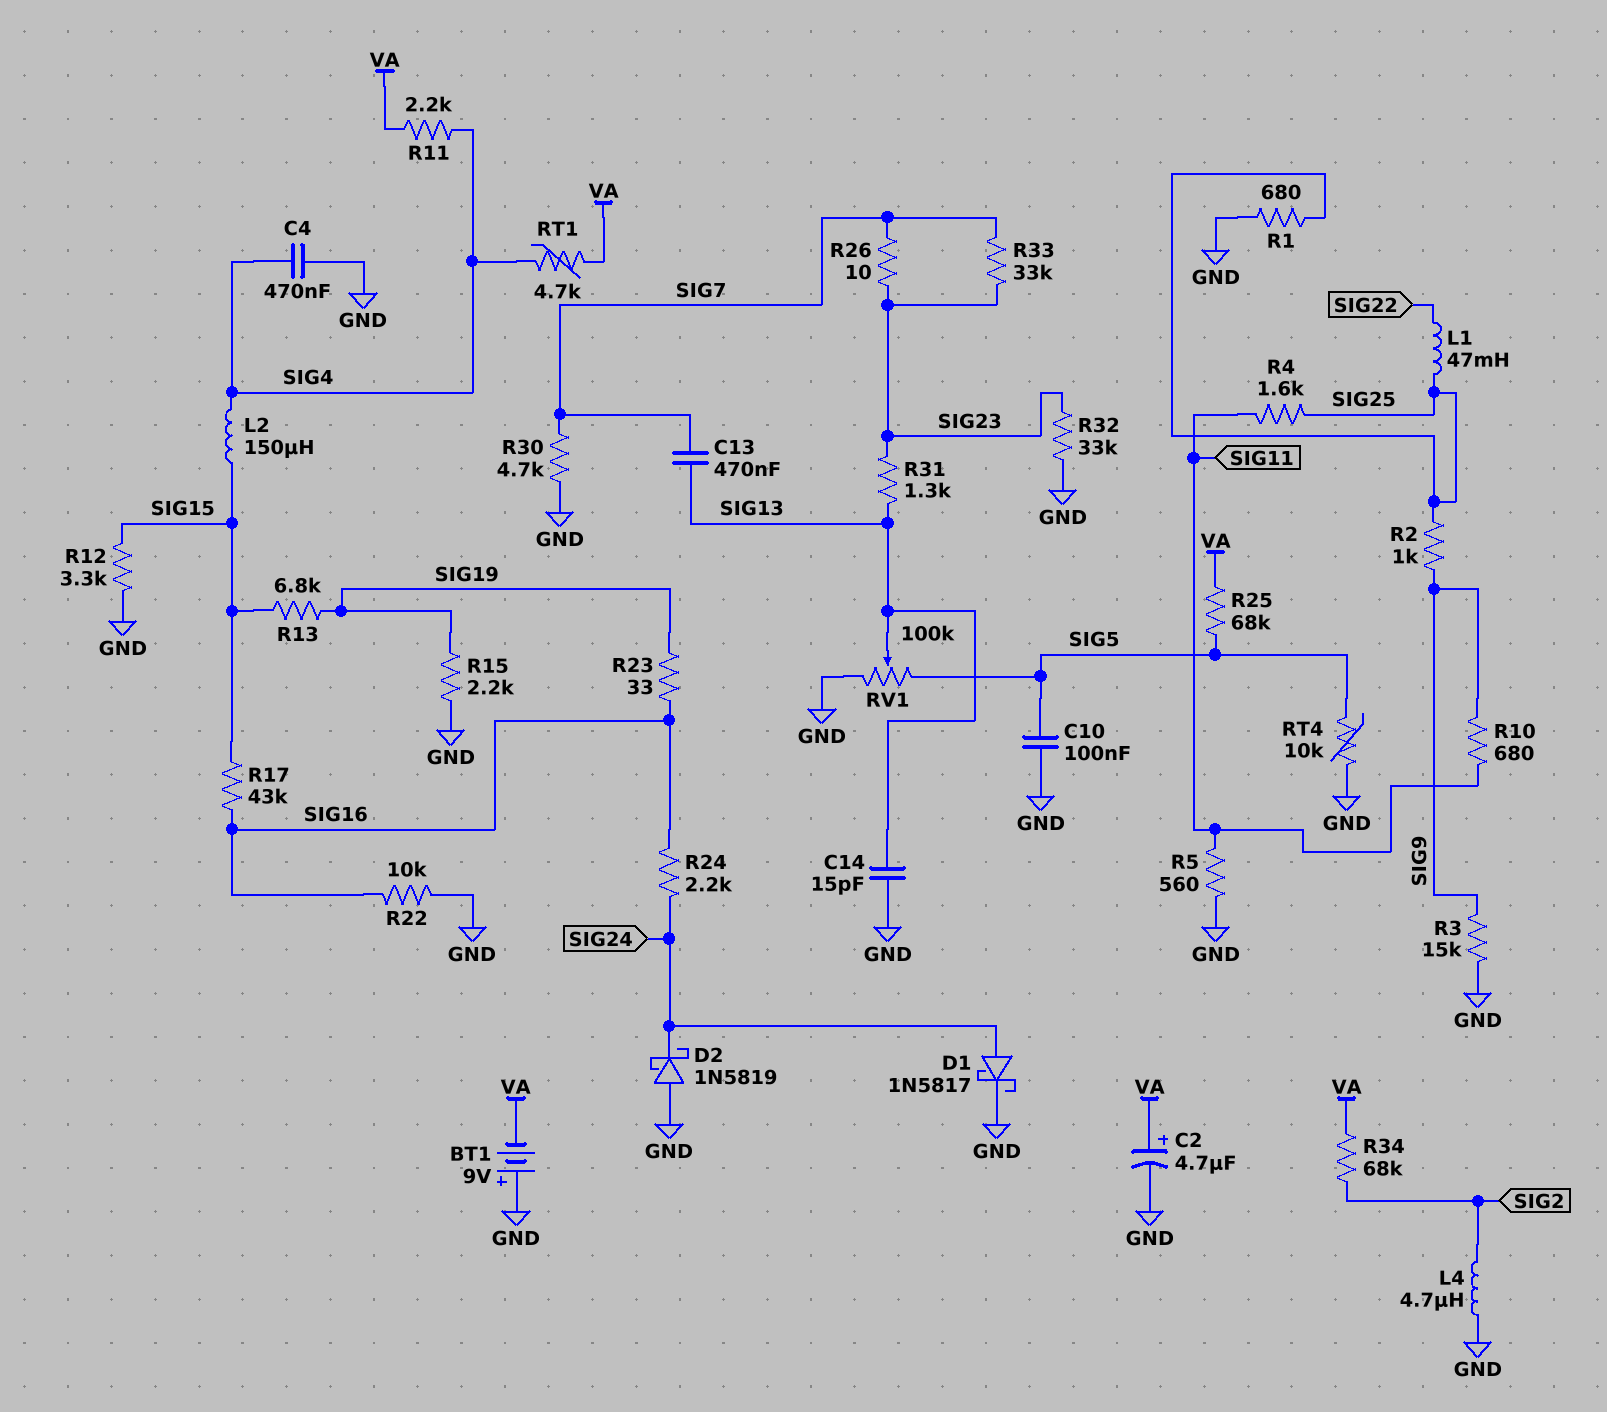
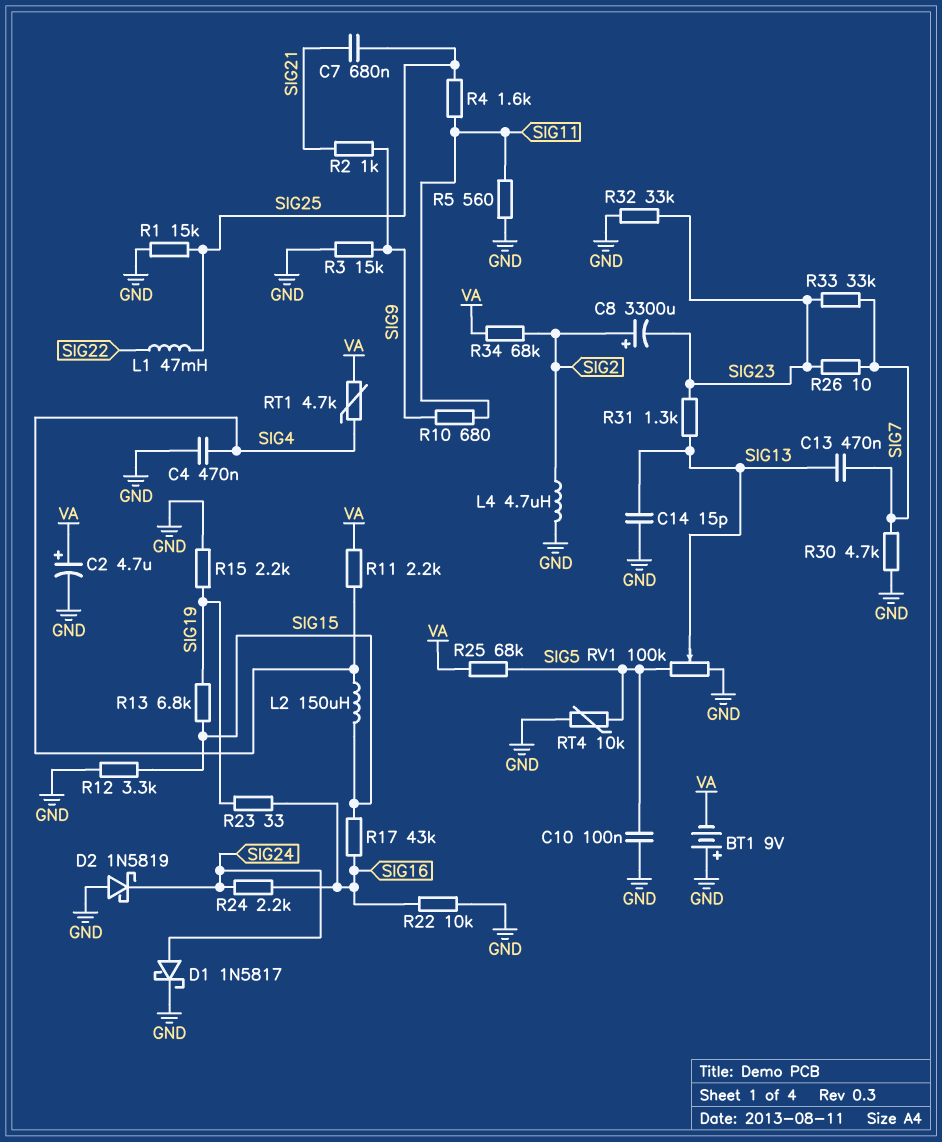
C7: none -> 680nF (SIG21, SIG25)
C8: none -> 3300uF (plus SIG2, minus SIG23)
R1: 680 (GND, SIG25) -> 15k (GND, SIG25)
R2: 1k (SIG9, SIG25) -> 1k (SIG9, SIG21)

